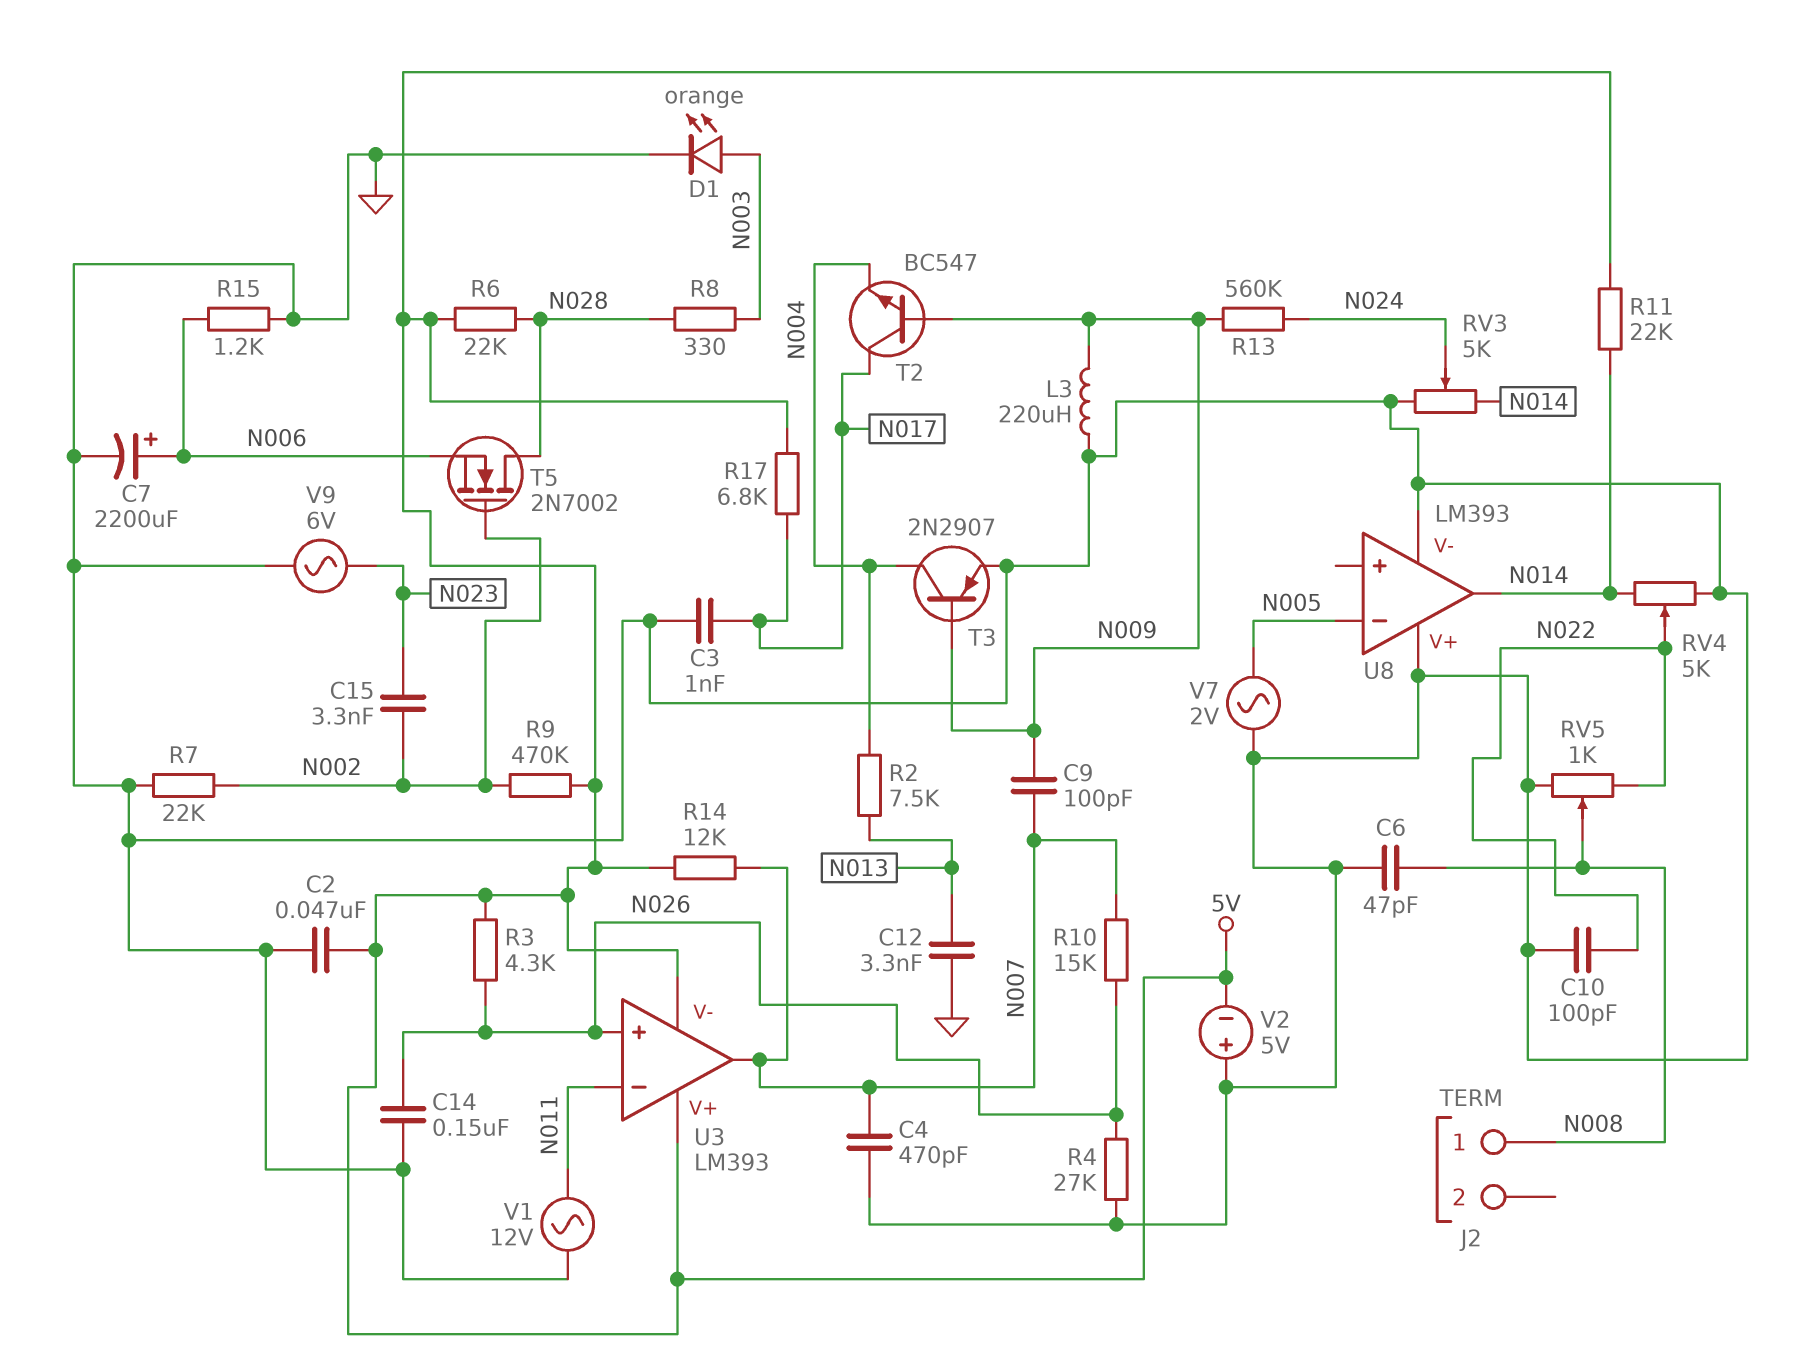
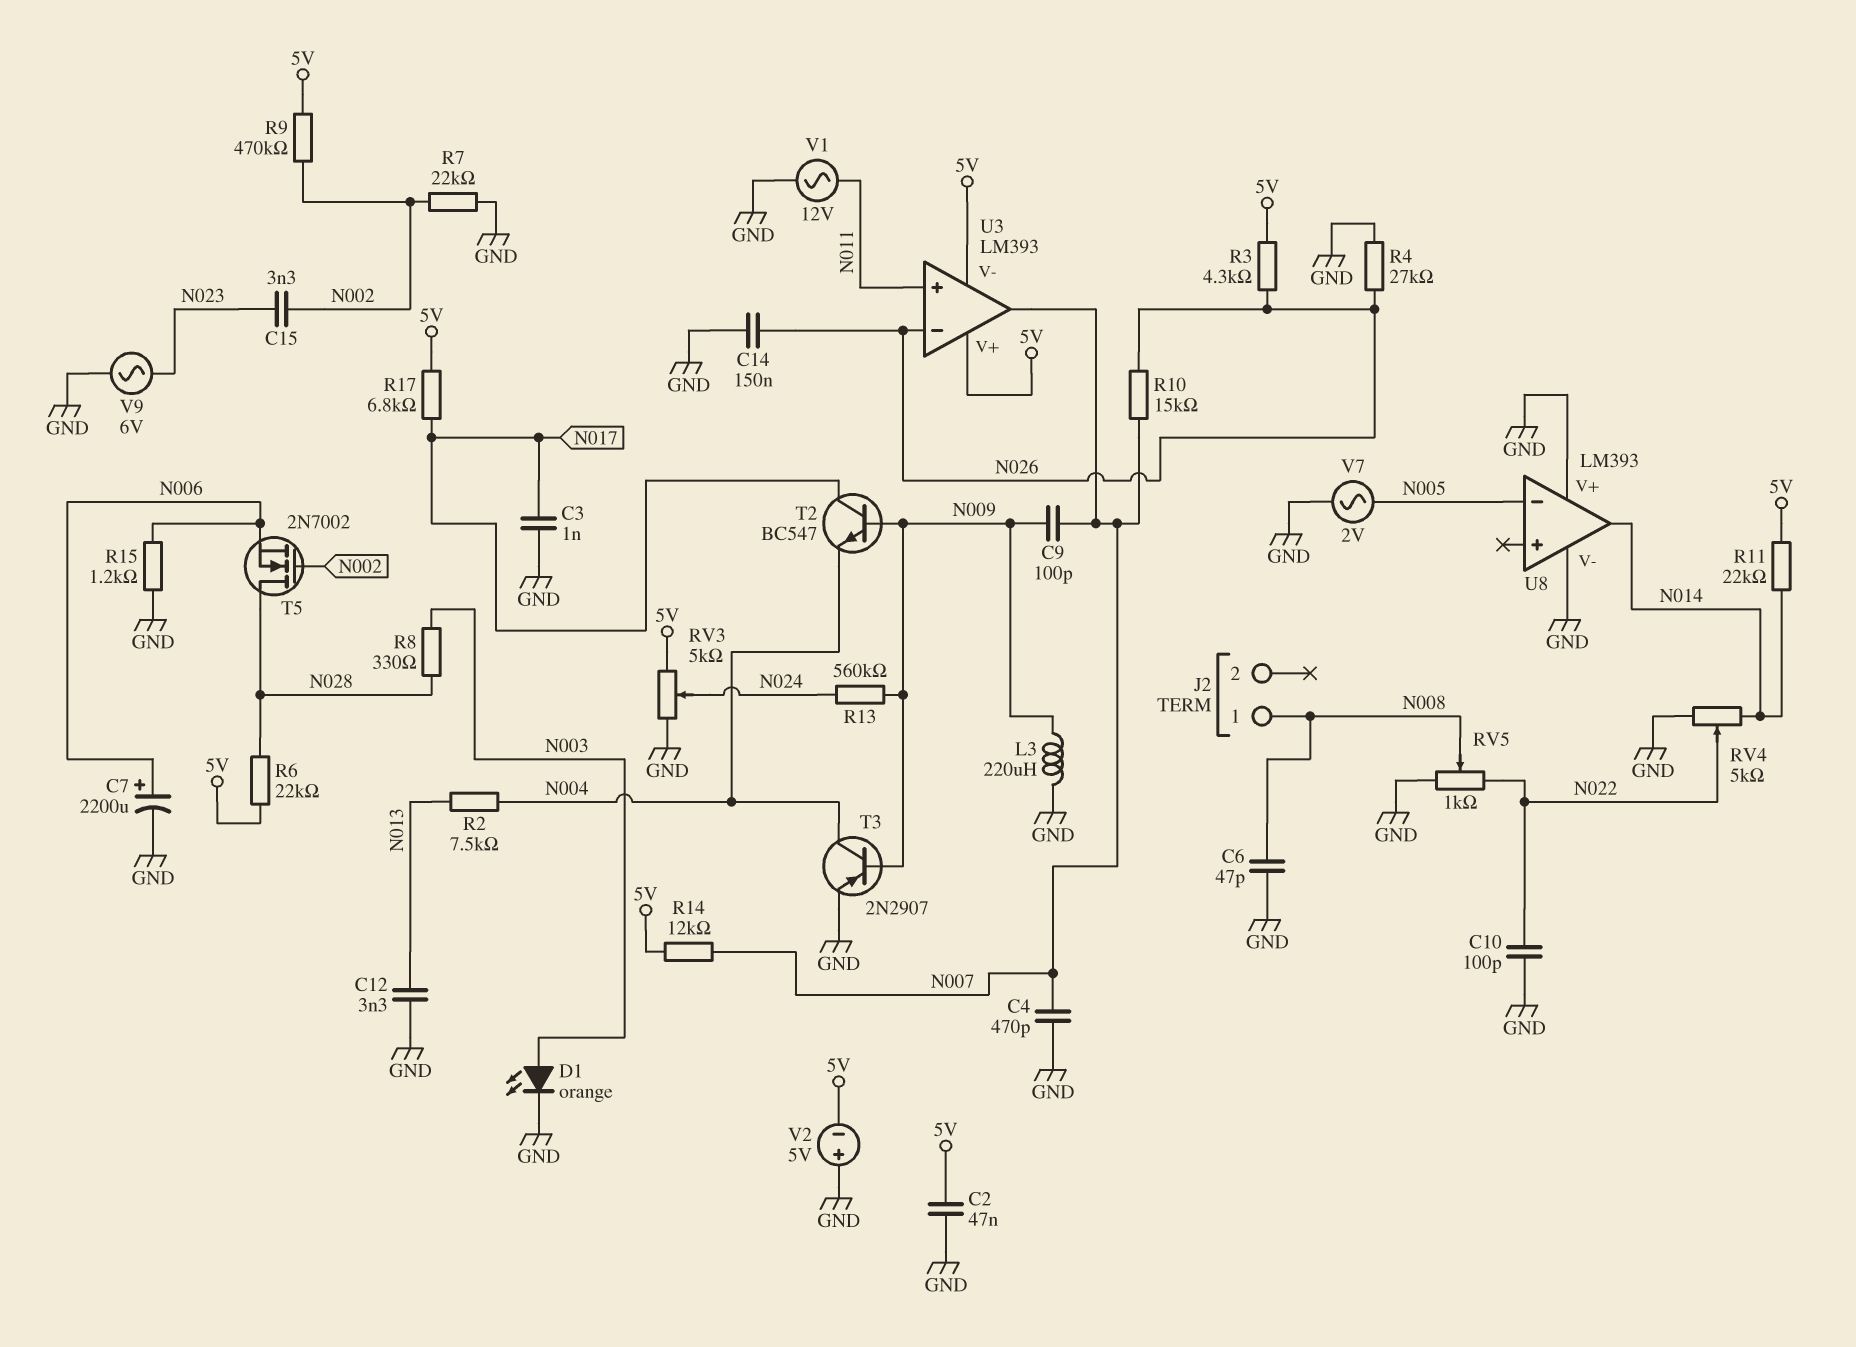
RV3: 5k (GND, N014, wiper N024) -> 5k (5V, GND, wiper N024)
U3 pin in+: N026 -> N011
U3 pin in-: N011 -> N026

